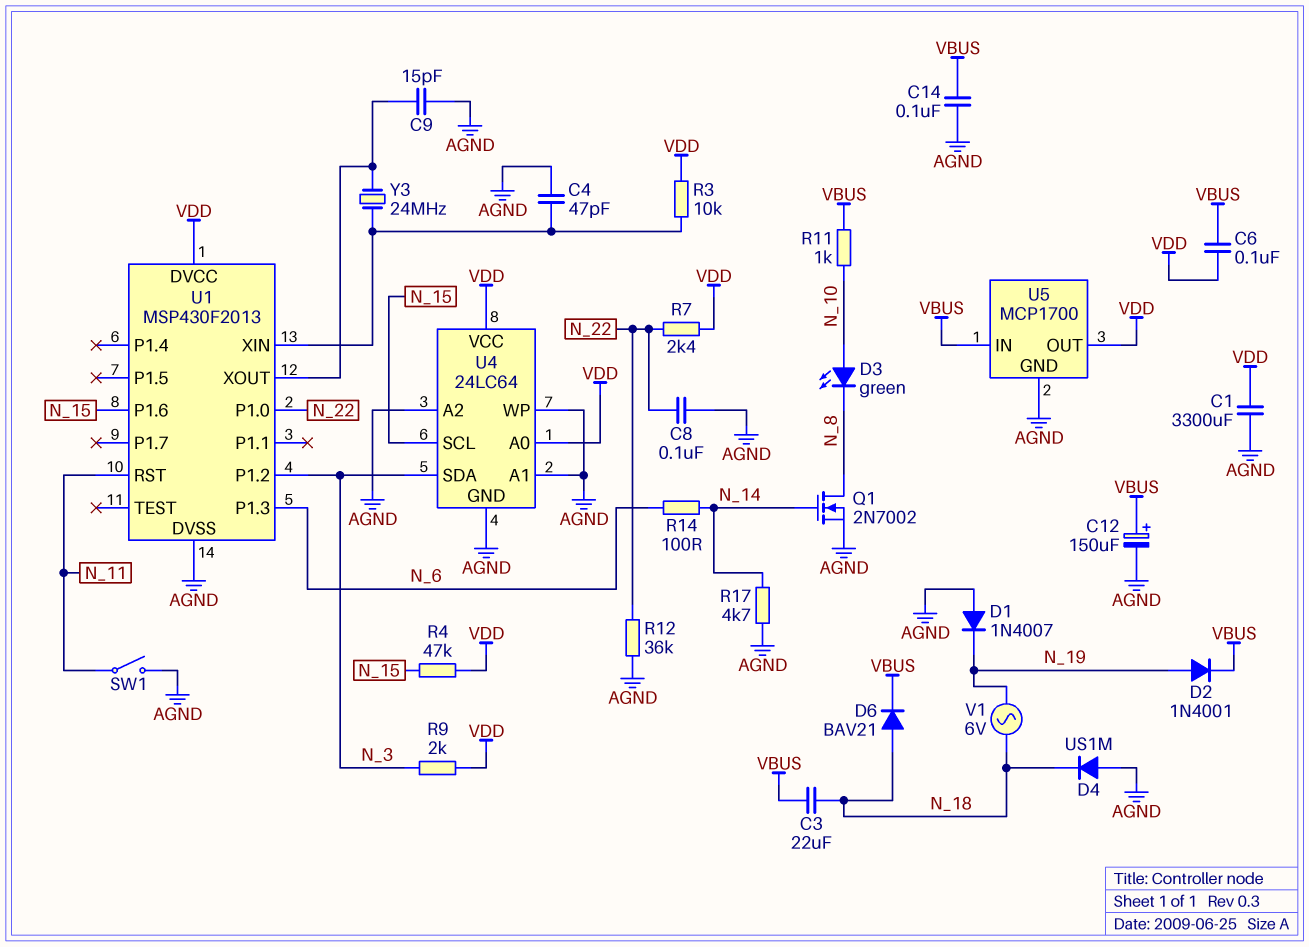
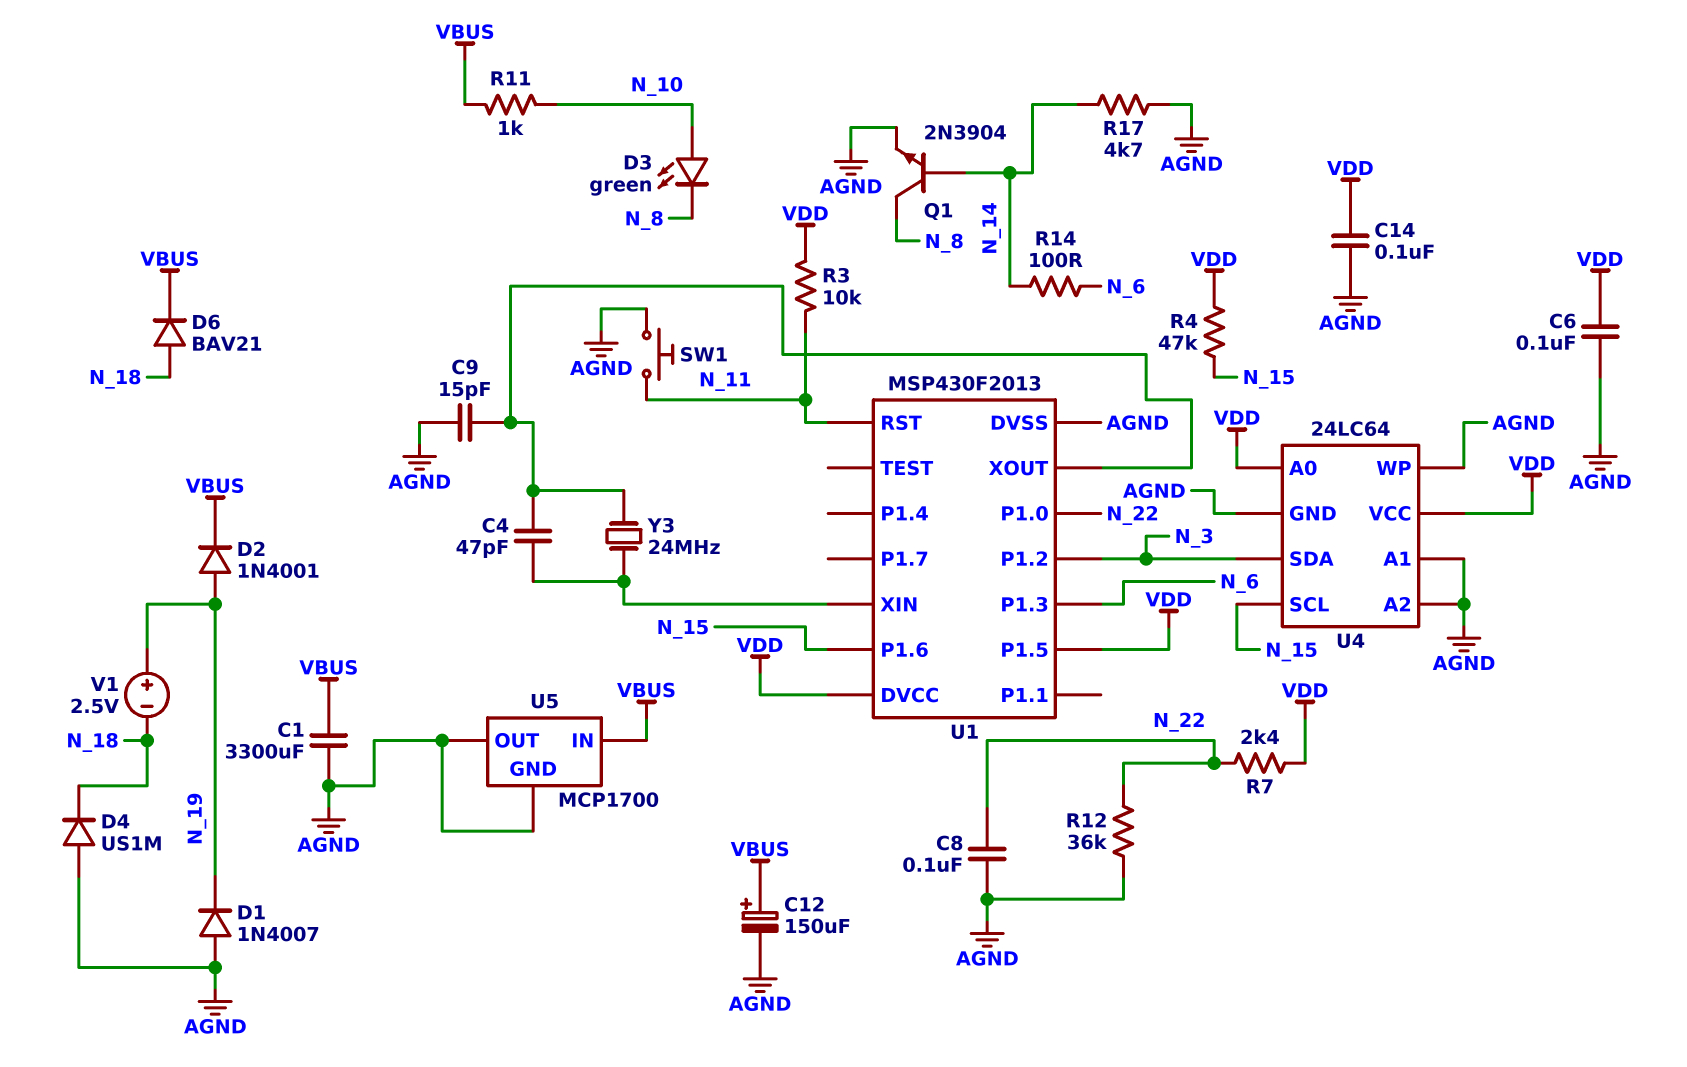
C1: 3300uF (AGND, VDD) -> 3300uF (AGND, VBUS)
C3: 22uF (N_18, VBUS) -> none
C4: 47pF (AGND, U1/XIN) -> 47pF (U1/XIN, U1/XOUT)
C6: 100nF (VBUS, VDD) -> 100nF (AGND, VDD)
C14: 100nF (AGND, VBUS) -> 100nF (AGND, VDD)
Q1: NMOS 2N7002 (G N_14, D N_8, S AGND) -> NPN 2N3904 (B N_14, C N_8, E AGND)
R3: 10k (U1/XIN, VDD) -> 10k (N_11, VDD)
R9: 2k (N_3, VDD) -> none
SW1: switch (AGND, N_11) -> button (AGND, N_11)
U1 pin P1.5: none -> VDD
U5 pin OUT: VDD -> AGND
V1: AC 6V (N_18, N_19) -> 2.5V (plus N_19, minus N_18)

